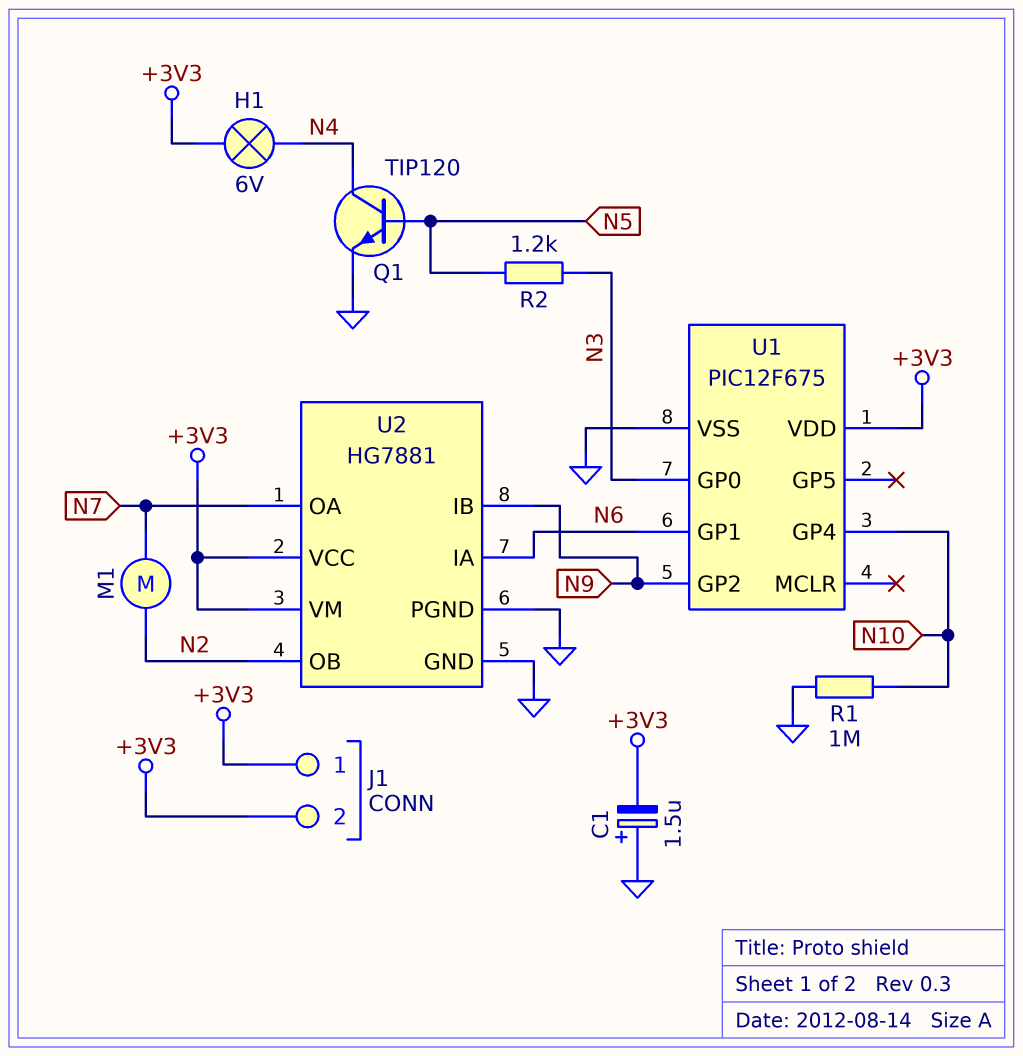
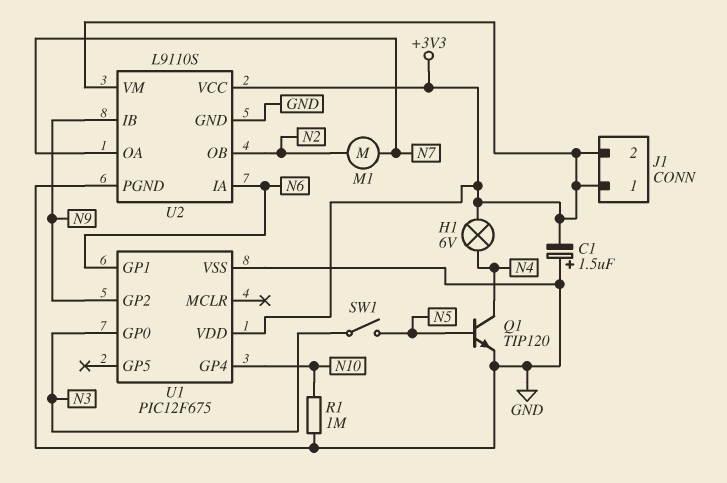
R2: 1.2k (N3, N5) -> none
SW1: none -> switch (N3, N5)
U2: HG7881 -> L9110S

